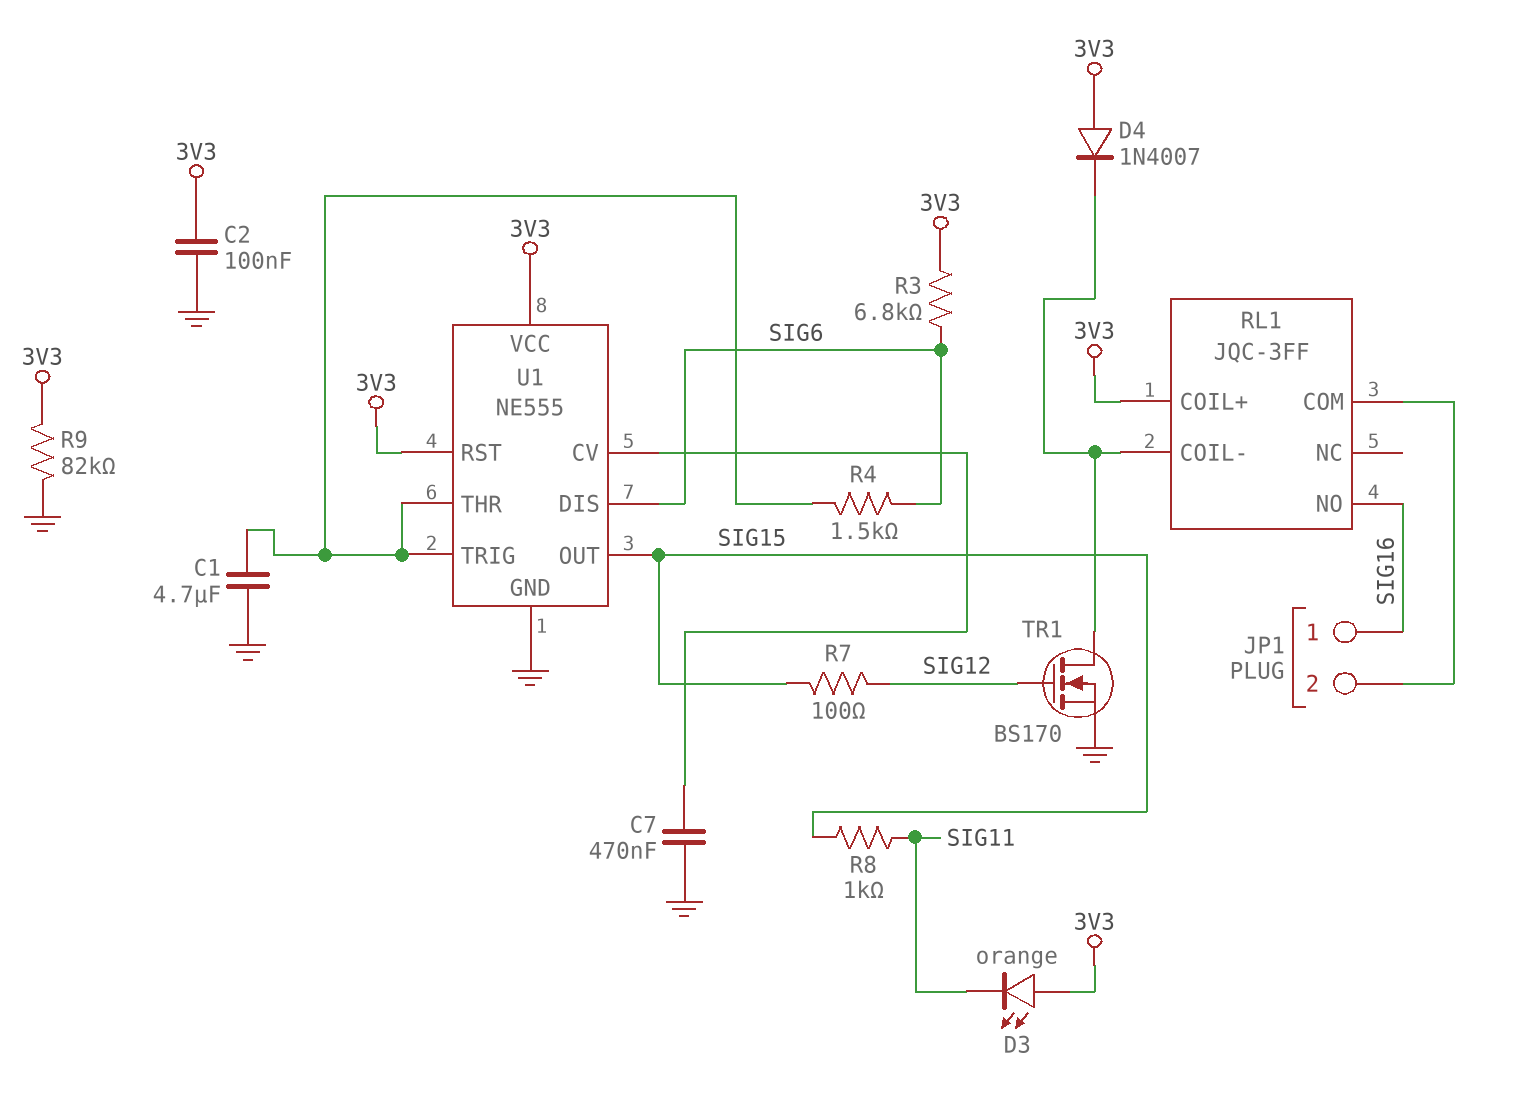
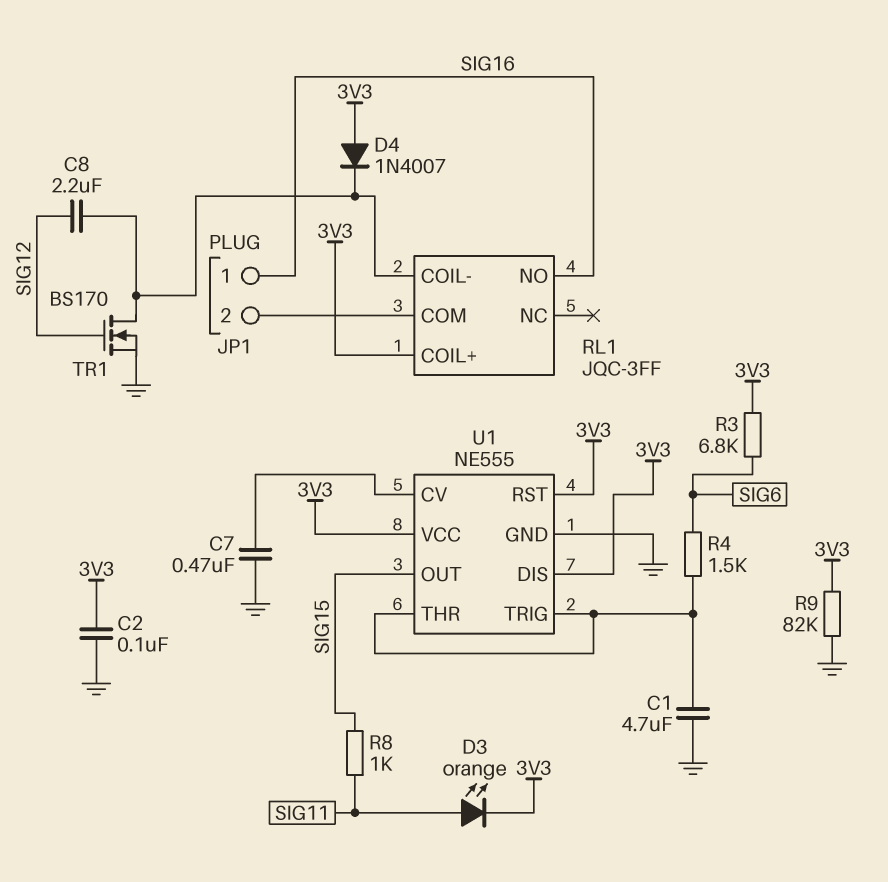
C8: none -> 2.2uF (RL1/COIL-, SIG12)
D3: LED orange (A 3V3, K SIG11) -> LED orange (A SIG11, K 3V3)
R7: 100 (SIG12, SIG15) -> none
U1 pin DIS: SIG6 -> 3V3

